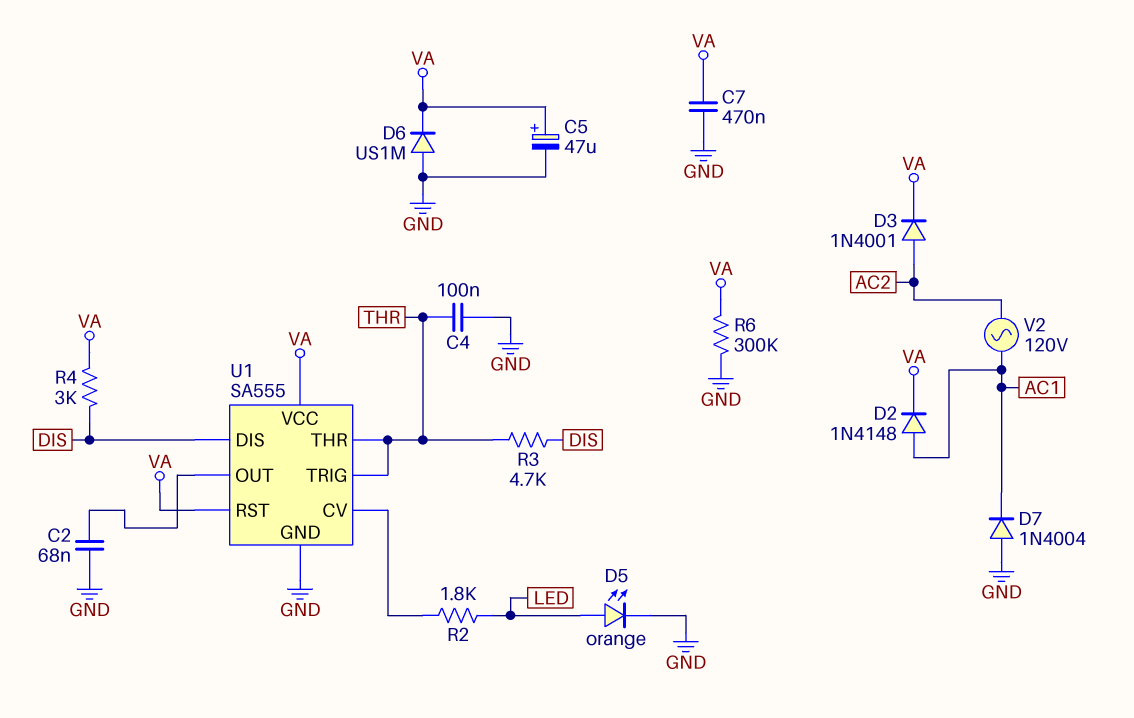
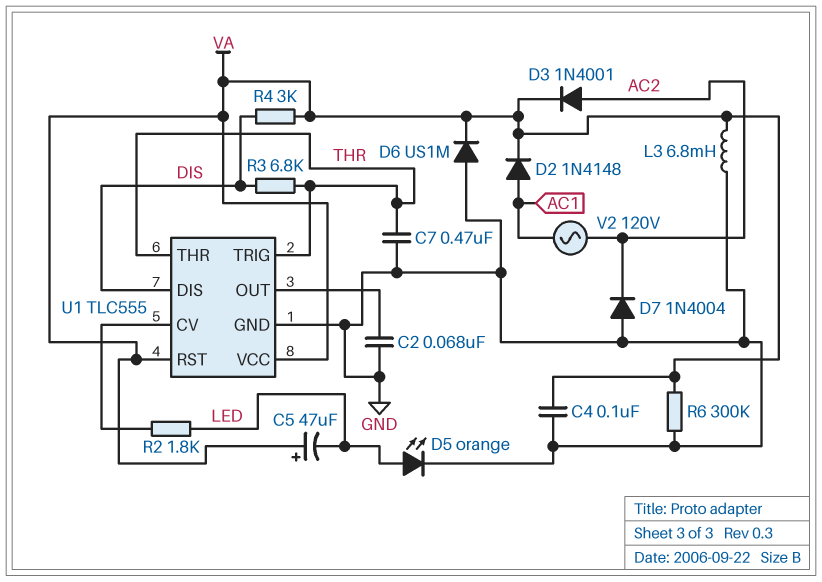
C4: 100nF (GND, THR) -> 100nF (GND, VA)
C5: 47uF (plus VA, minus GND) -> 47uF (plus VA, minus LED)
C7: 470nF (GND, VA) -> 470nF (GND, THR)
D7: diode 1N4004 (A GND, K AC1) -> diode 1N4004 (A GND, K AC2)
L3: none -> 6.8mH (GND, VA)
R3: 4.7k (DIS, THR) -> 6.8k (DIS, THR)
U1: SA555 -> TLC555

